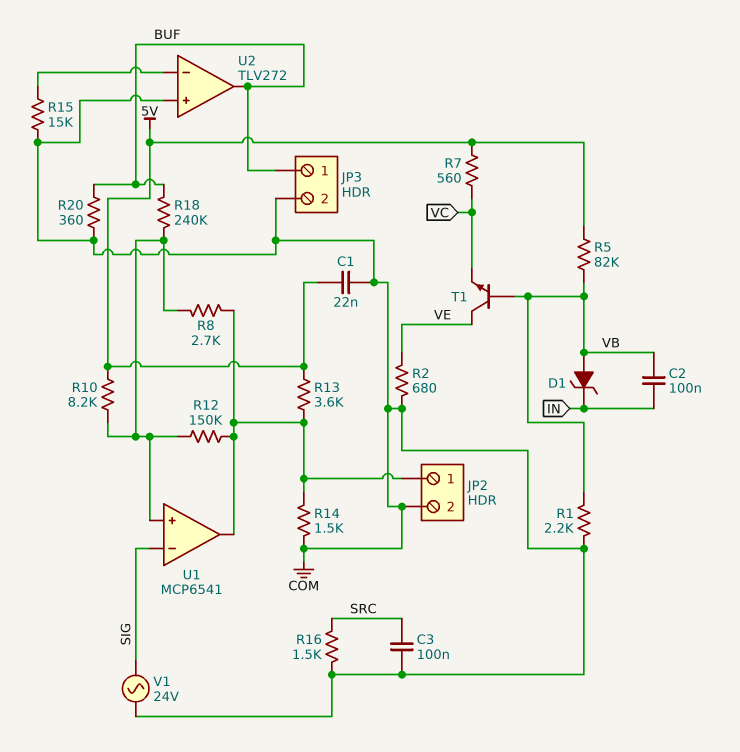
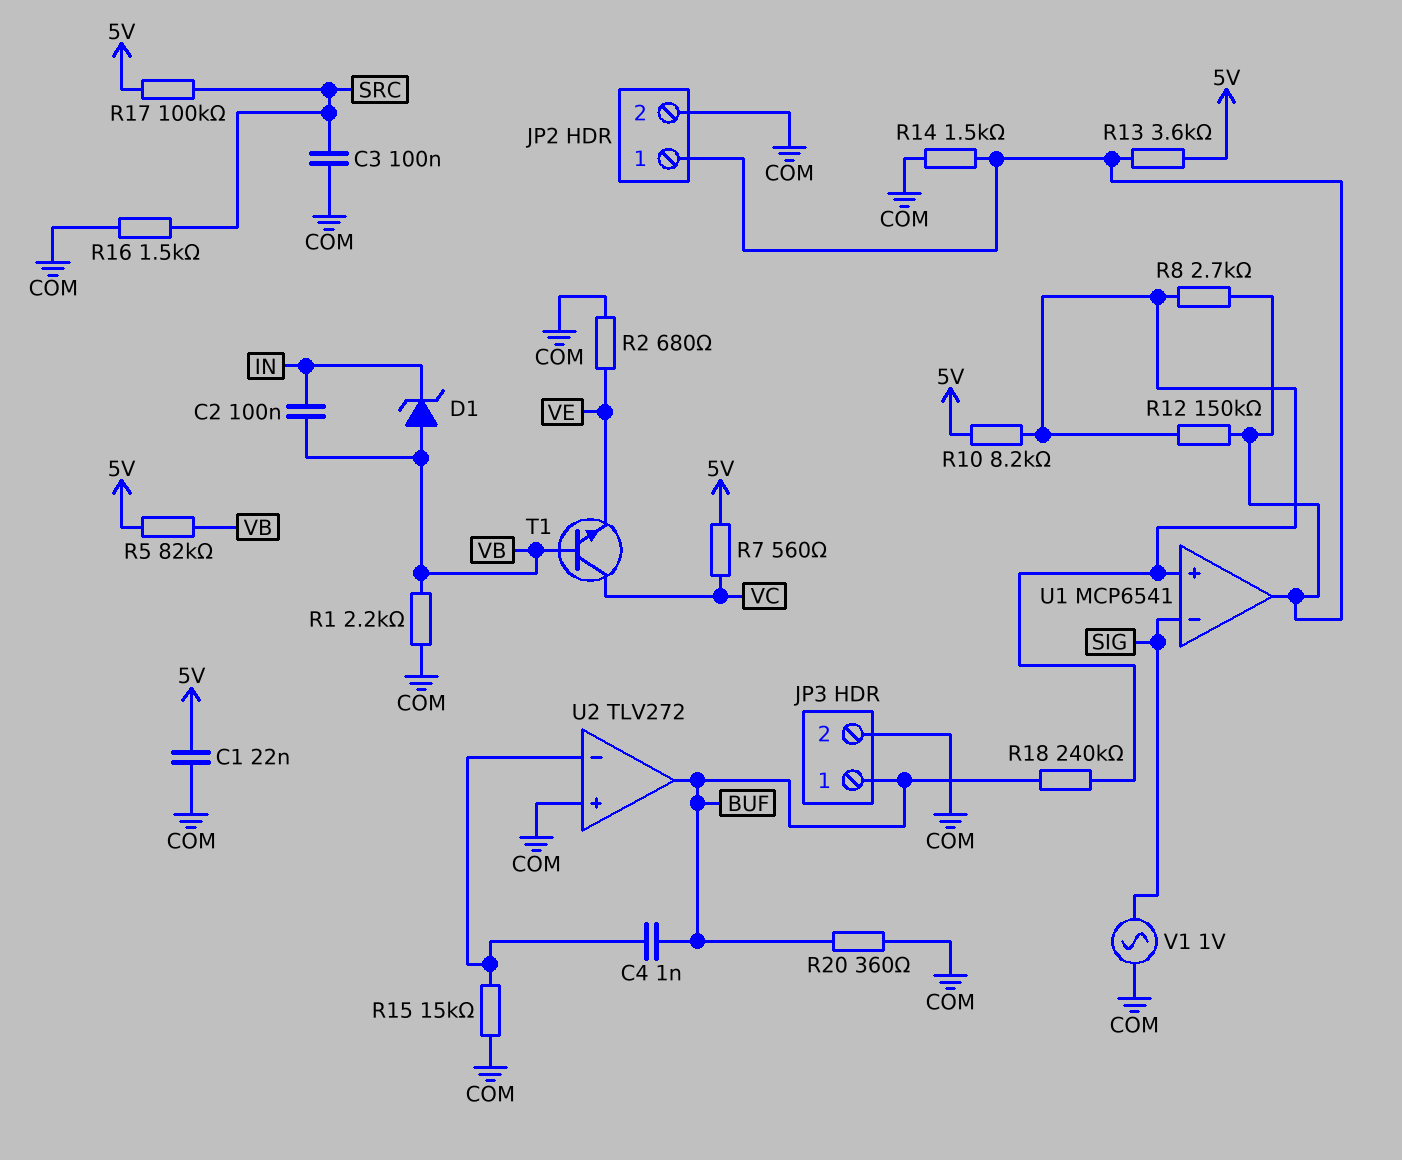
C4: none -> 1nF (BUF, U2/in-)
R17: none -> 100k (5V, SRC)
T1: NPN (B VB, C VE, E VC) -> NPN (B VB, C VC, E VE)
V1: AC 24V (COM, SIG) -> AC 1V (COM, SIG)

